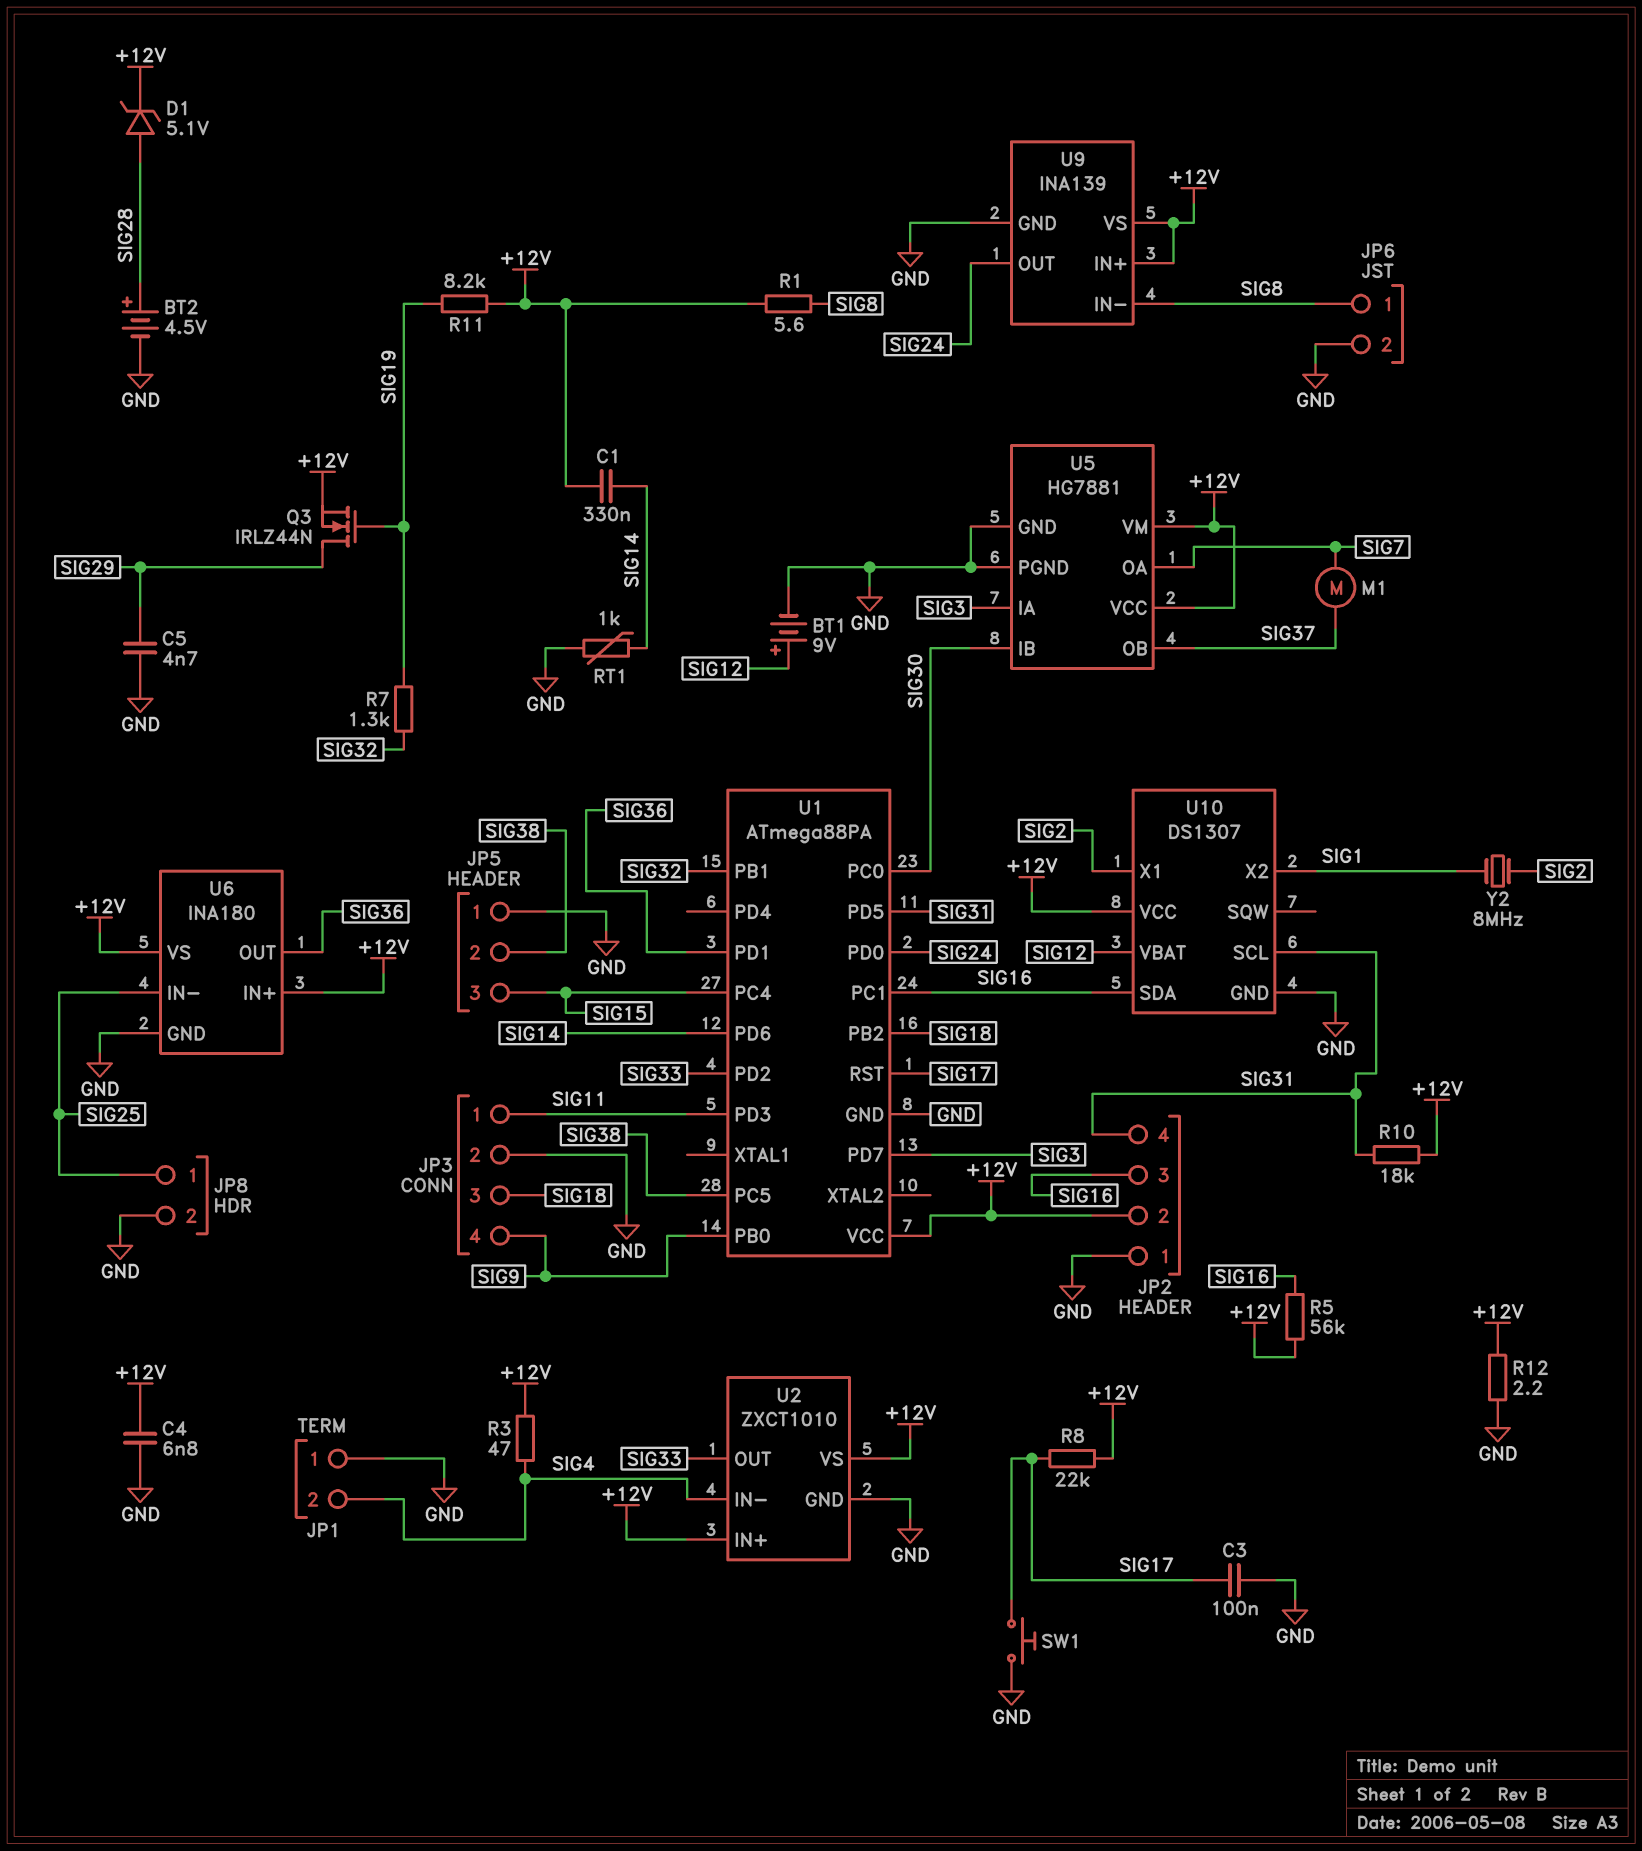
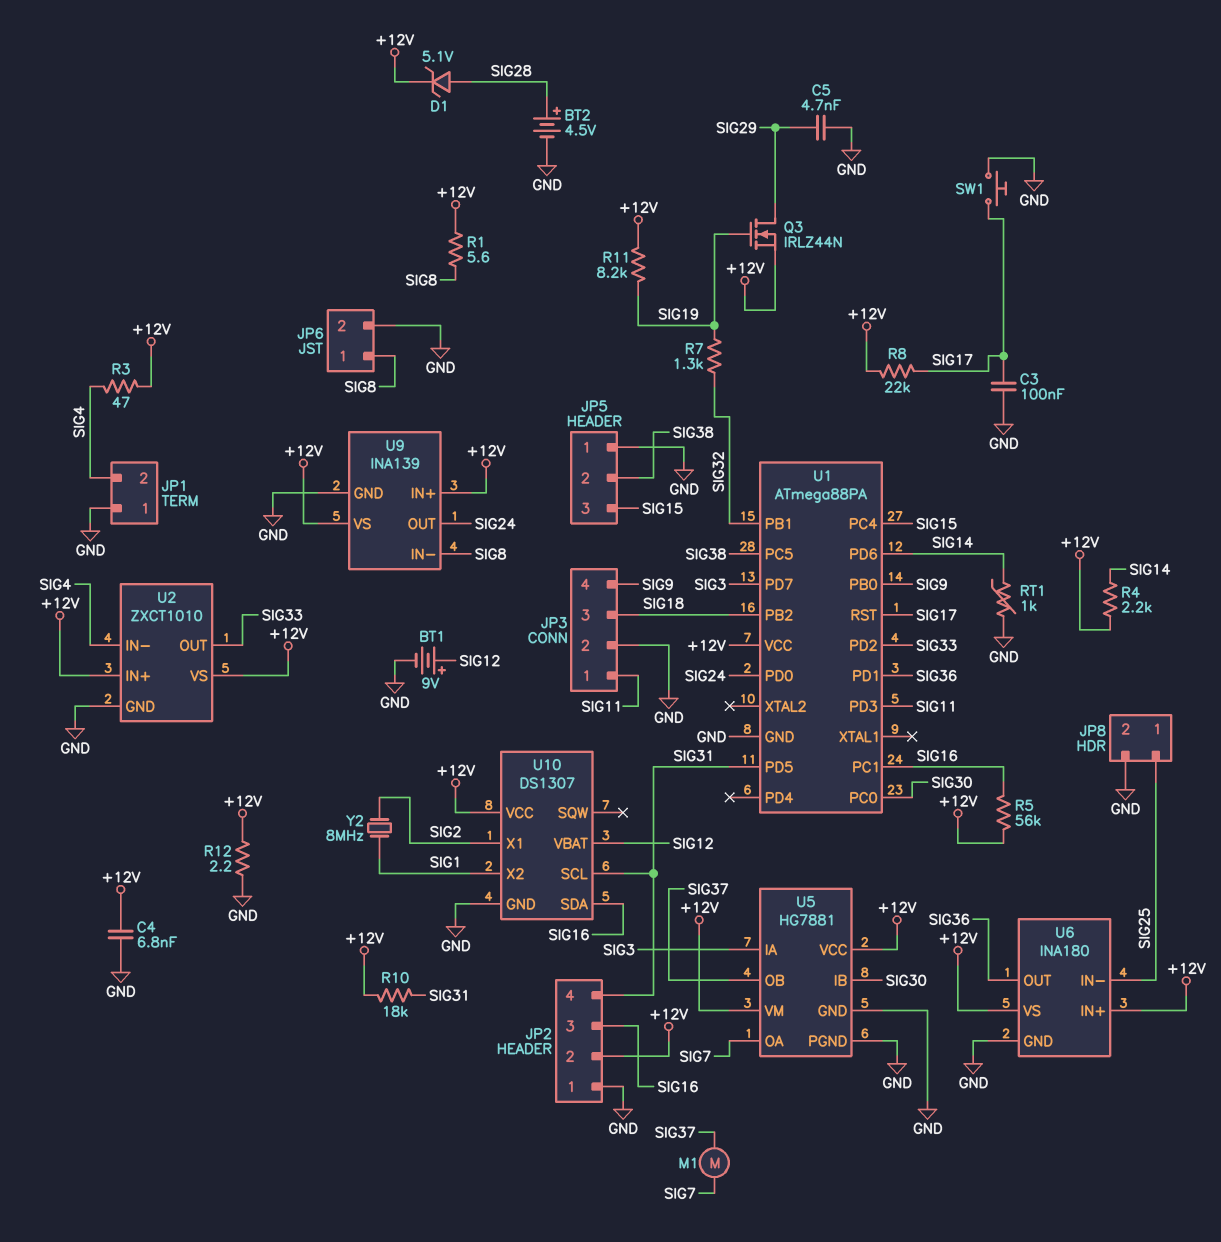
C1: 330nF (+12V, SIG14) -> none
R4: none -> 2.2k (+12V, SIG14)

